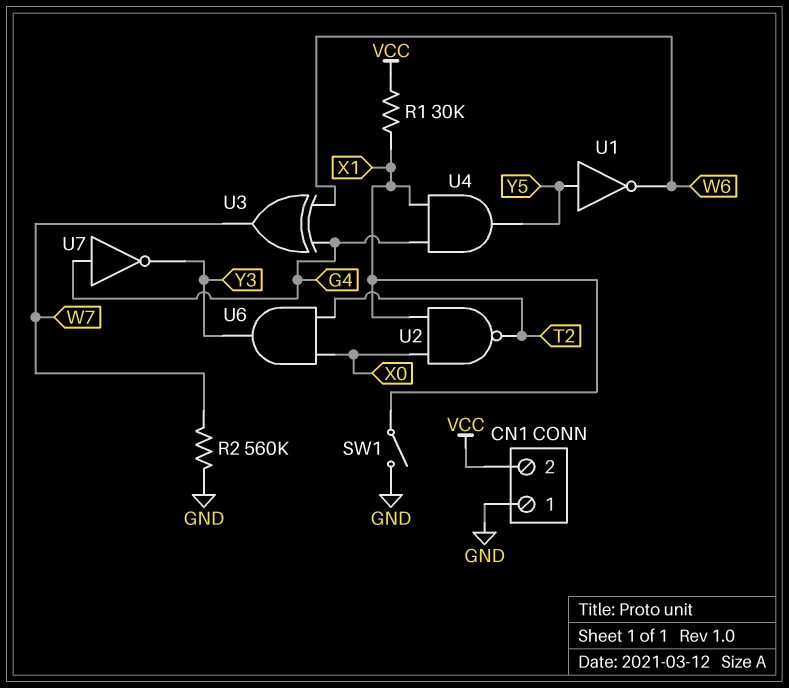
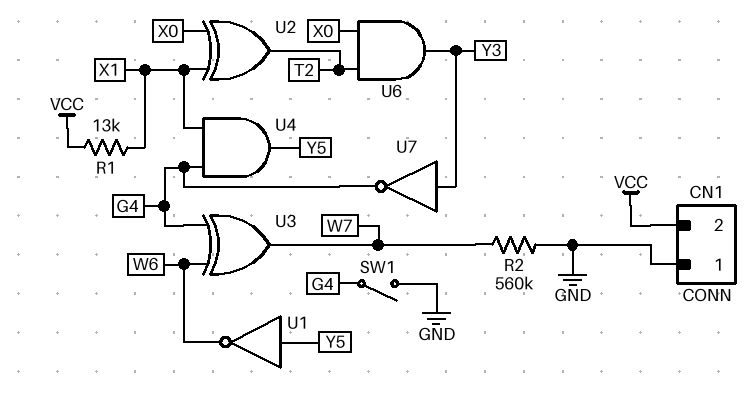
R1: 30k (VCC, X1) -> 13k (VCC, X1)
SW1: switch (GND, X1) -> switch (G4, GND)
U2: NAND (in X0, in X1, out T2) -> XOR (in X0, in X1, out T2)
U7: NOT (in G4, out Y3) -> NOT (in Y3, out G4)

